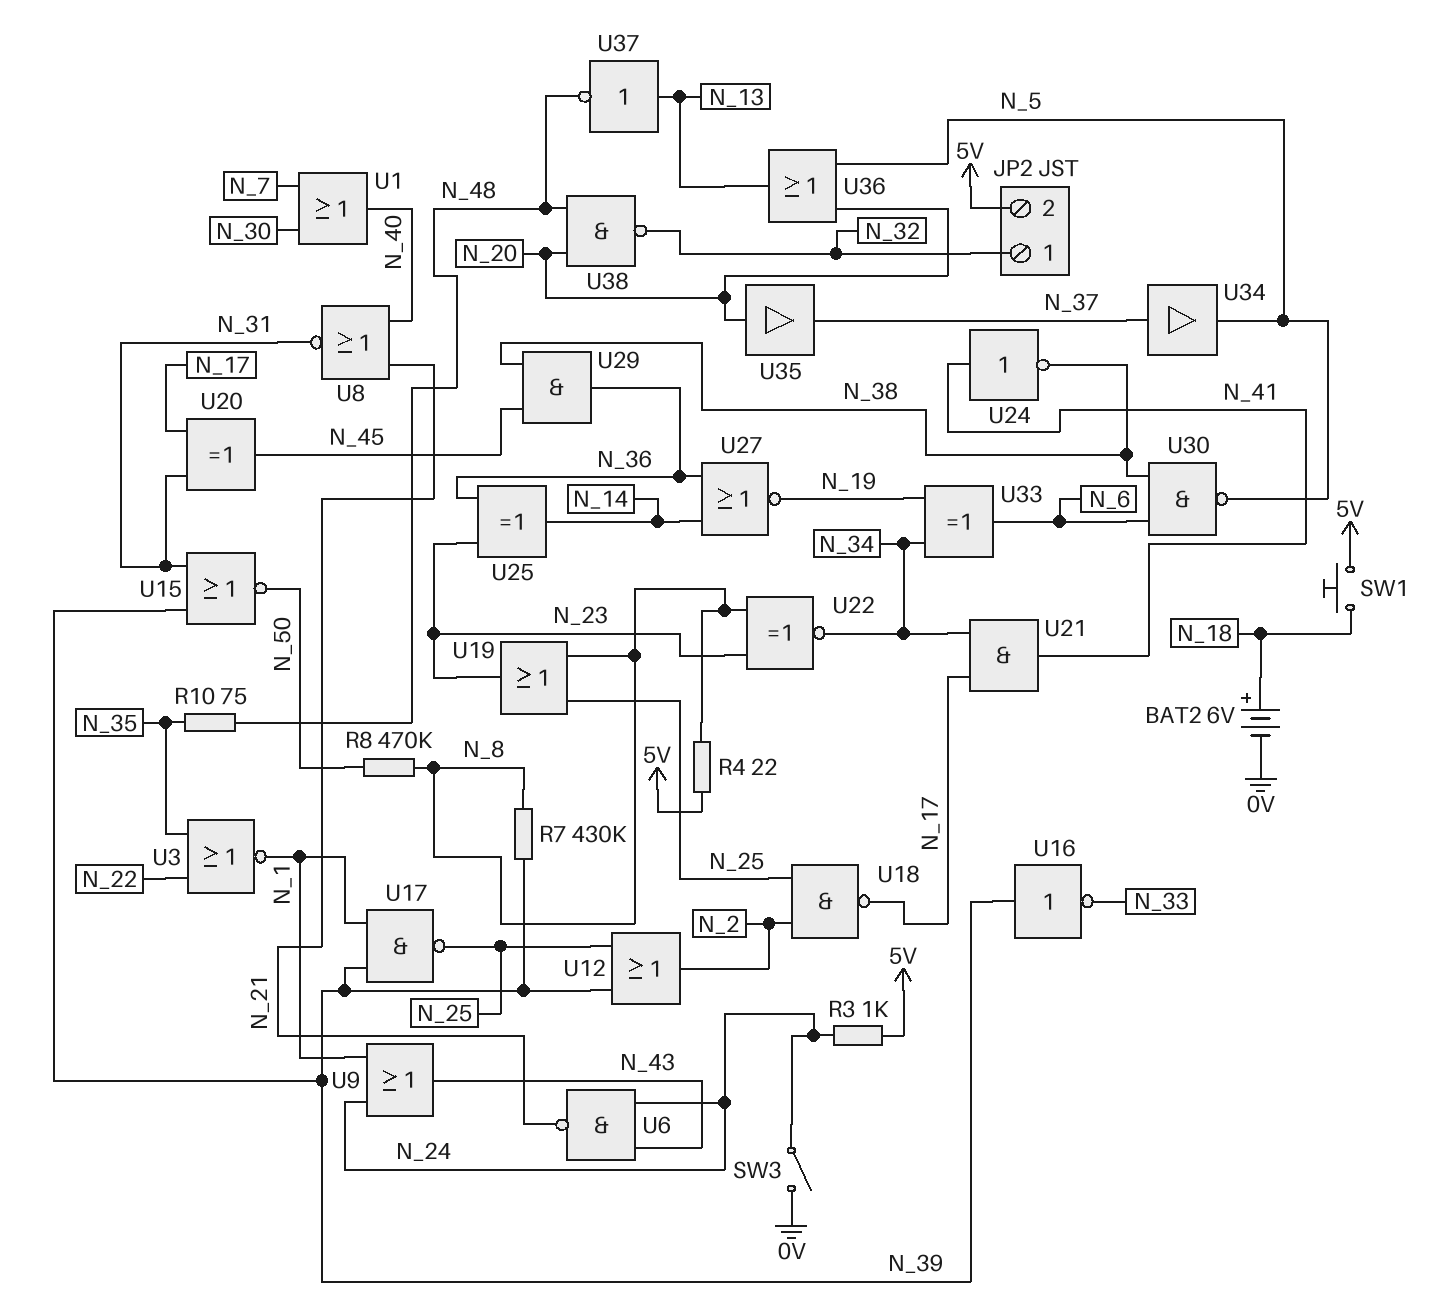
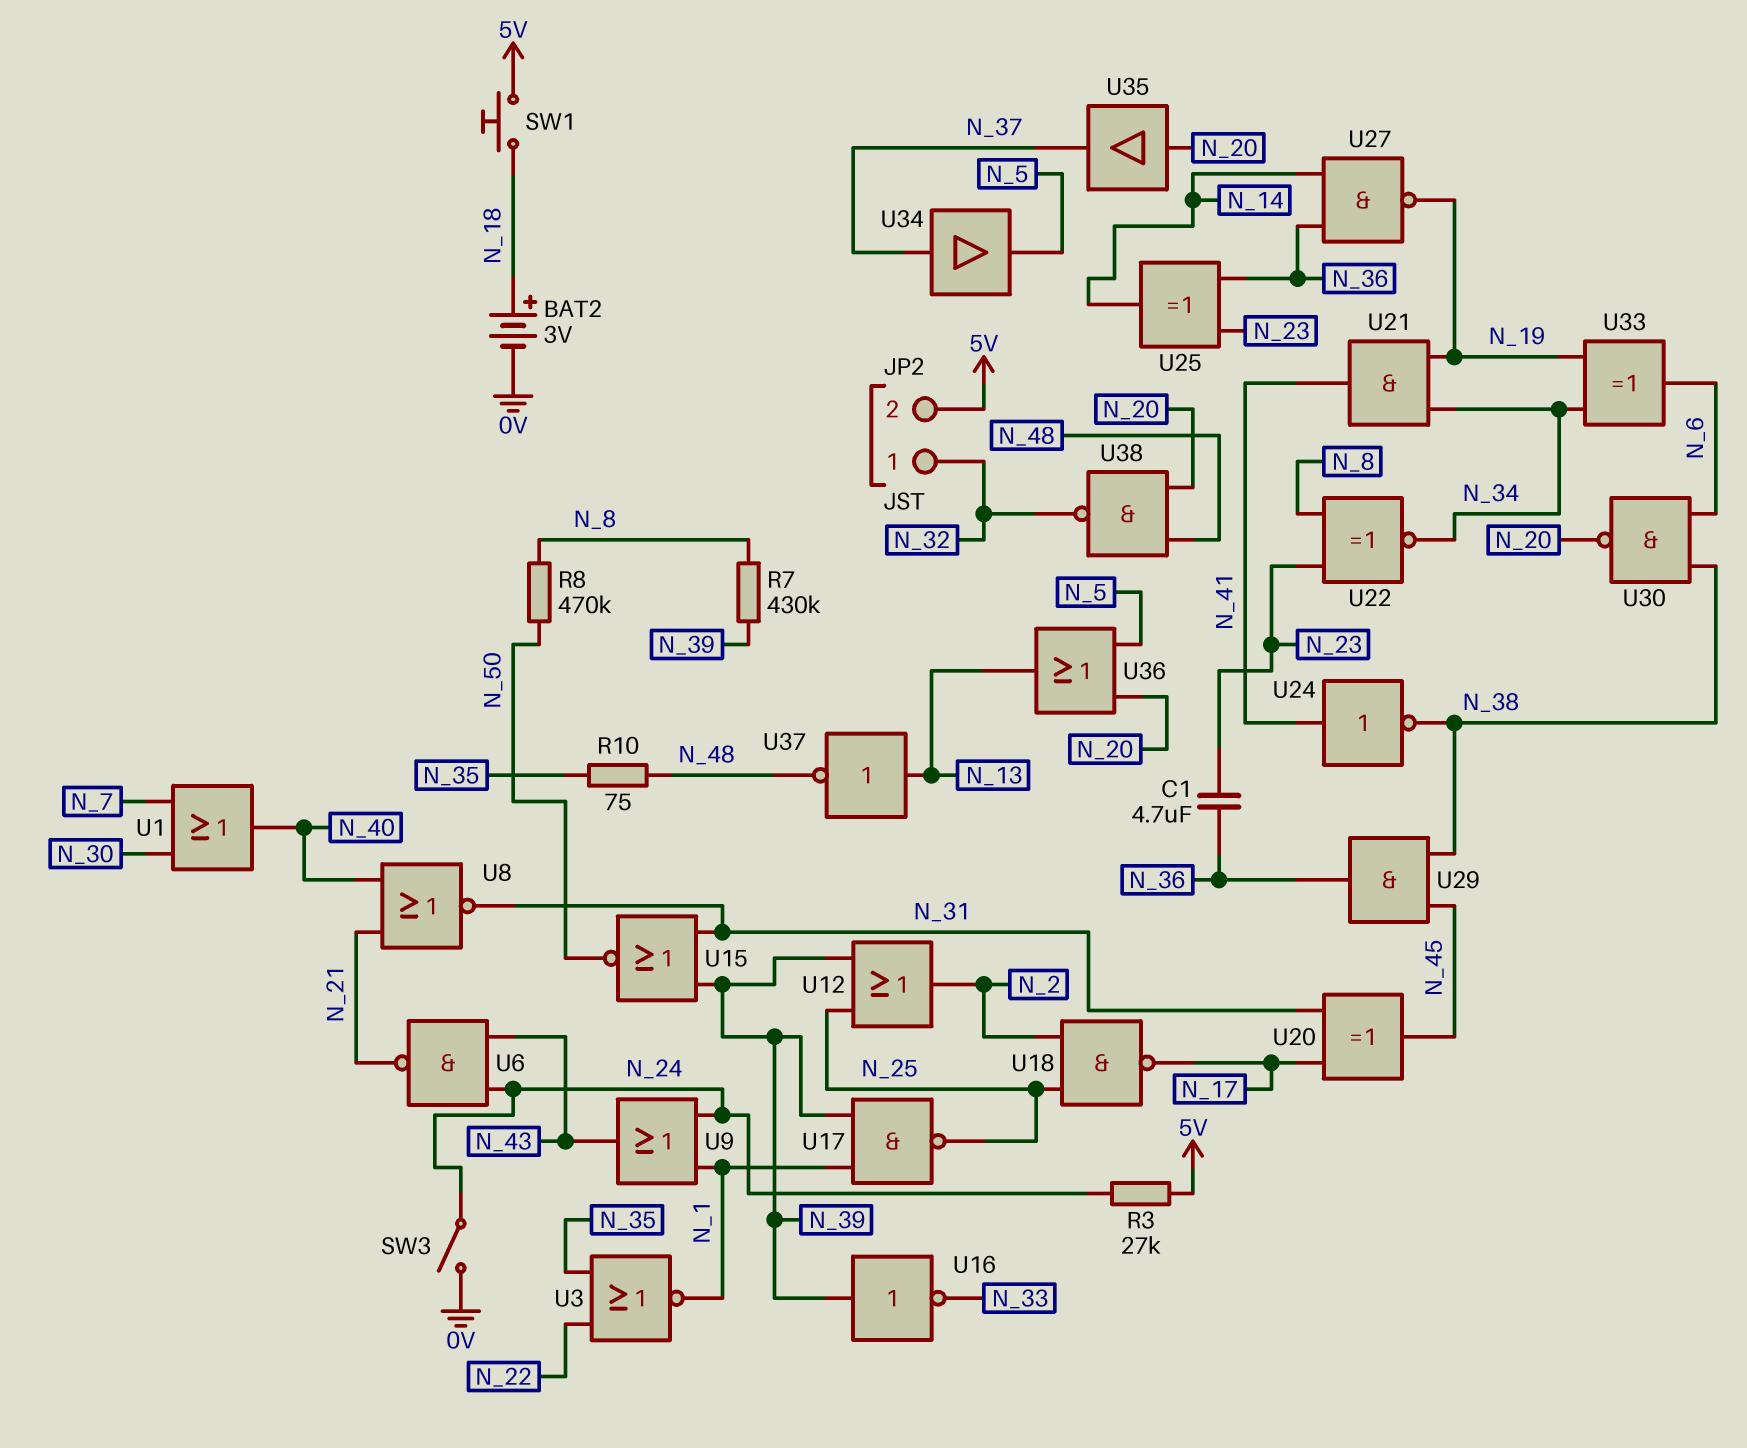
BAT2: 6V (plus N_18, minus 0V) -> 3V (plus N_18, minus 0V)
C1: none -> 4.7uF (N_23, N_36)
R3: 1k (5V, N_24) -> 27k (5V, N_24)
R4: 22 (5V, N_8) -> none
U19: OR (in N_8, in N_25, out N_23) -> none
U21: AND (in N_17, in N_34, out N_41) -> AND (in N_19, in N_34, out N_41)
U27: NOR (in N_14, in N_36, out N_19) -> NAND (in N_14, in N_36, out N_19)
U30: NAND (in N_6, in N_38, out N_5) -> NAND (in N_6, in N_38, out N_20)

